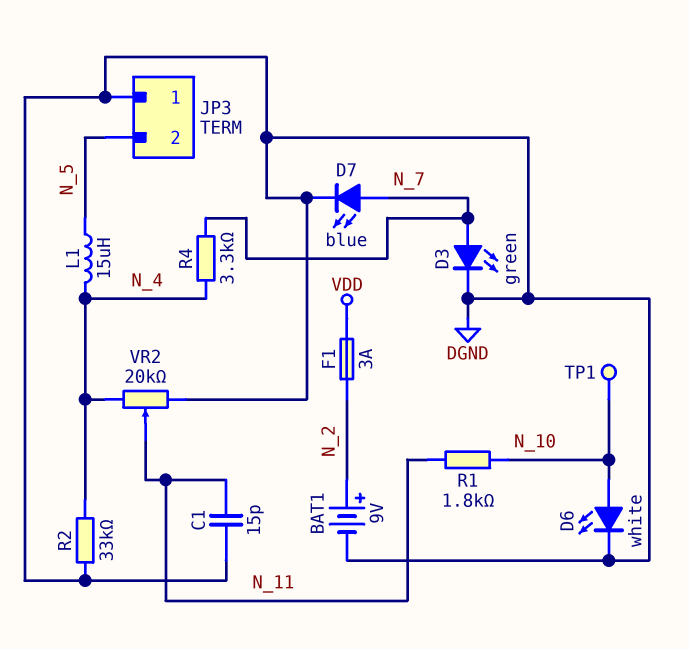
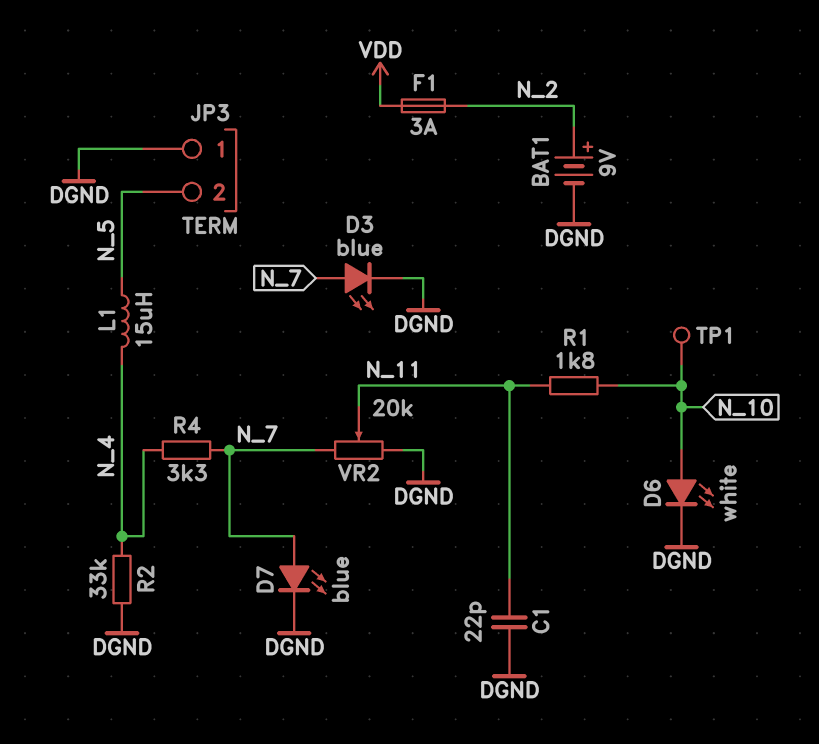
C1: 15pF (DGND, N_11) -> 22pF (DGND, N_11)
D3: LED green (A N_7, K DGND) -> LED blue (A N_7, K DGND)
VR2: 20k (DGND, N_4, wiper N_11) -> 20k (DGND, N_7, wiper N_11)

